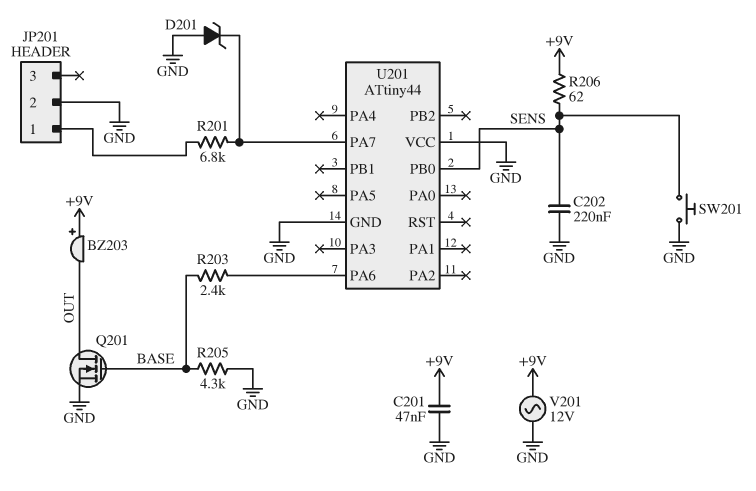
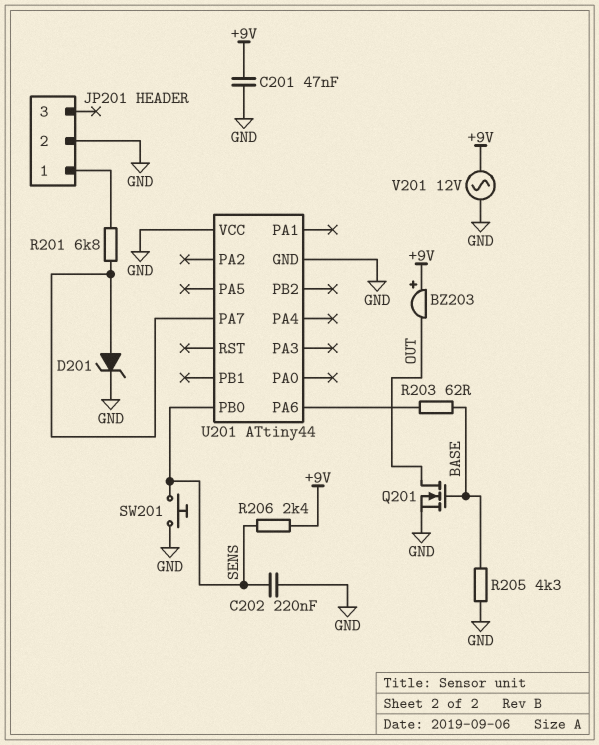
D201: zener (A GND, K U201/PA7) -> zener (A U201/PA7, K GND)
R203: 2.4k (BASE, U201/PA6) -> 62 (BASE, U201/PA6)
R206: 62 (+9V, SENS) -> 2.4k (+9V, SENS)

